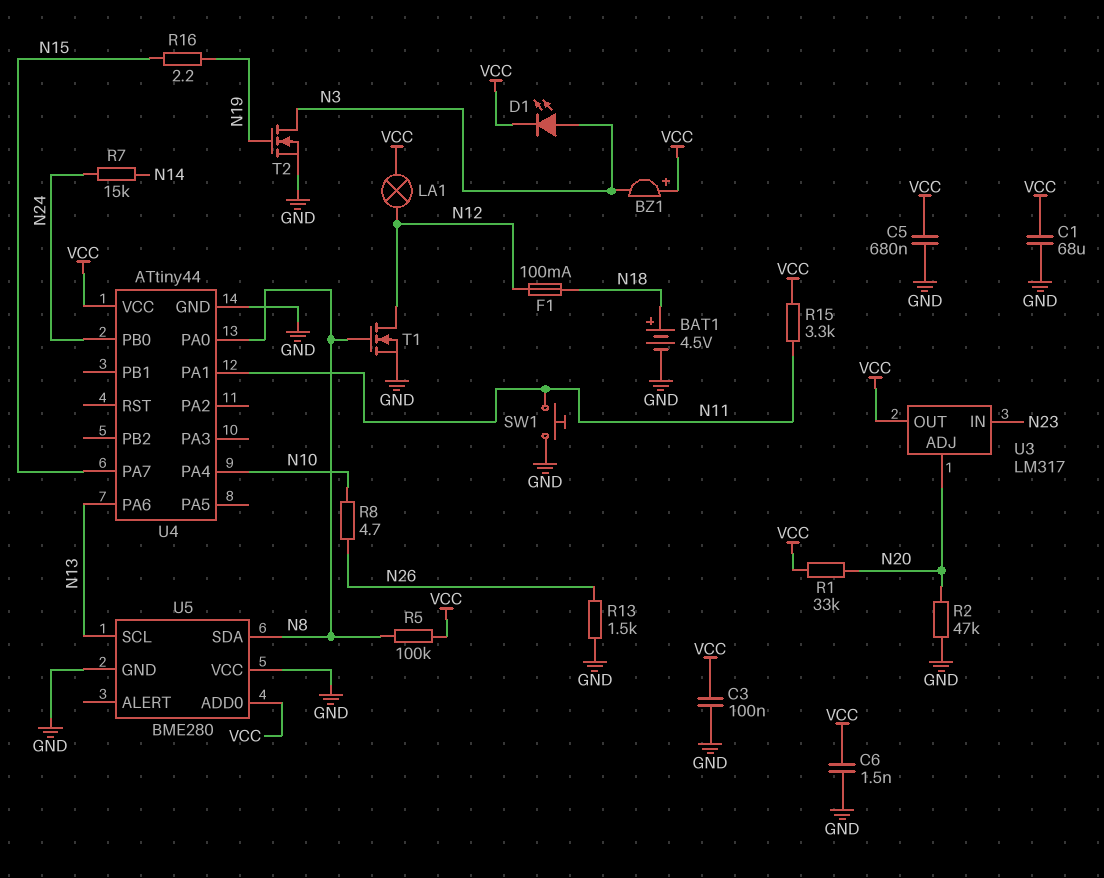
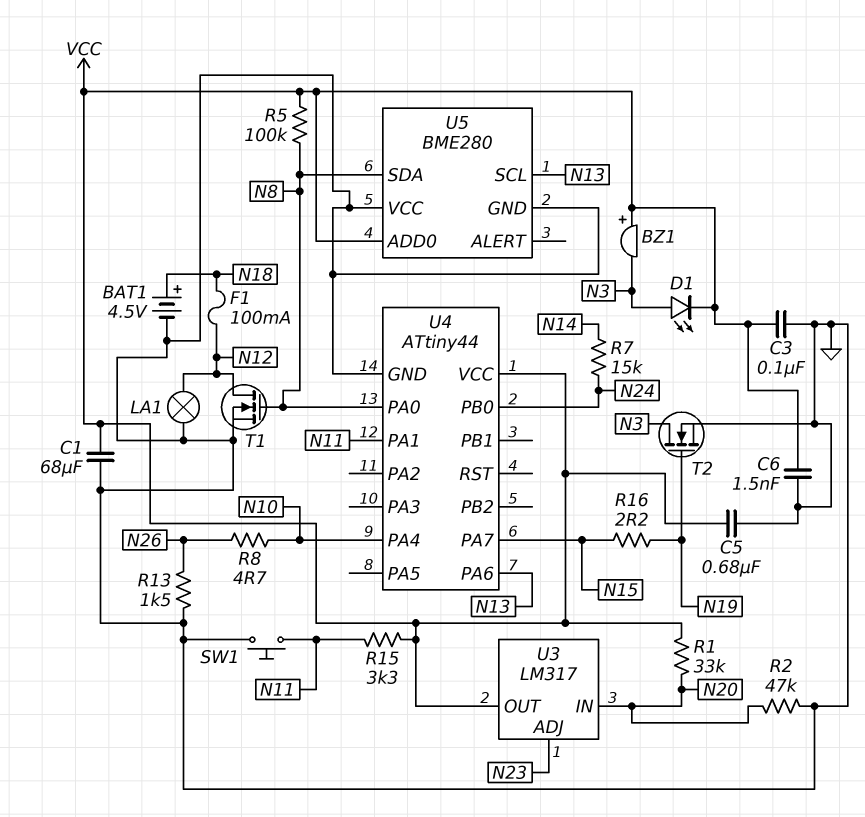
LA1: lamp (N12, VCC) -> lamp (GND, N12)
U3 pin ADJ: N20 -> N23
U3 pin IN: N23 -> N20

